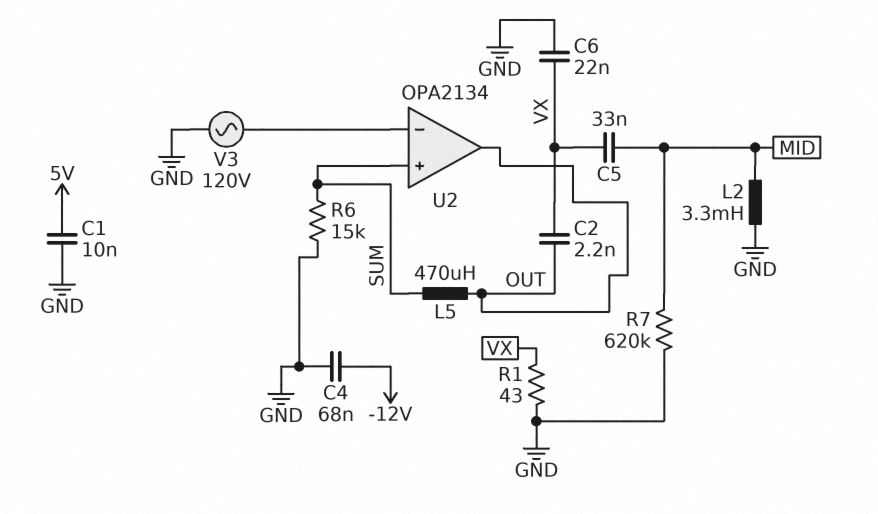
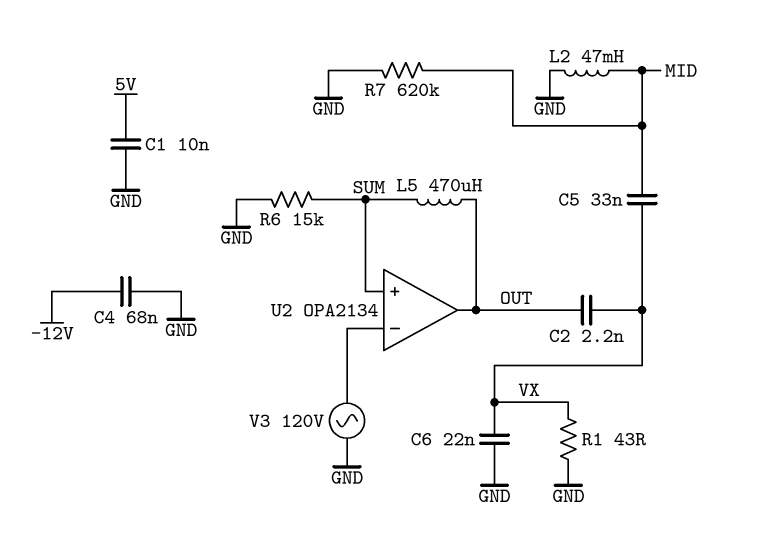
L2: 3.3mH (GND, MID) -> 47mH (GND, MID)

